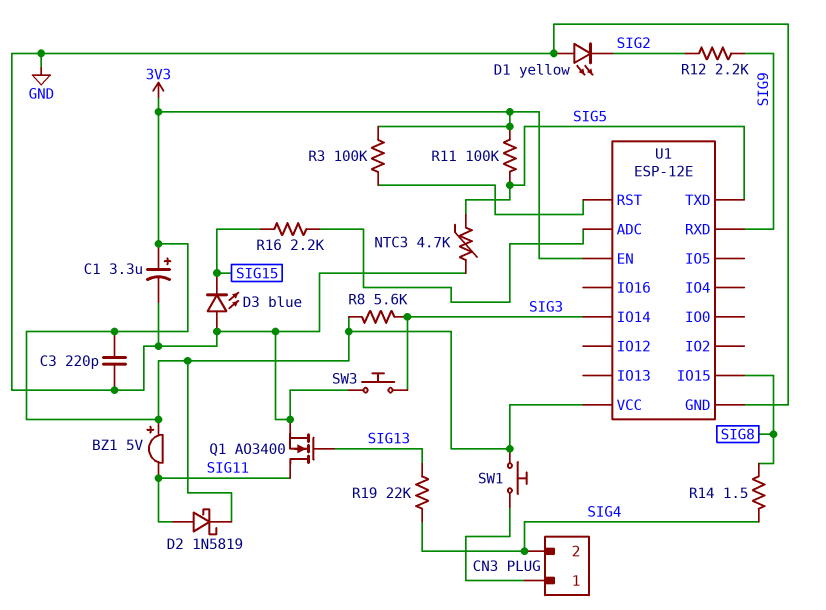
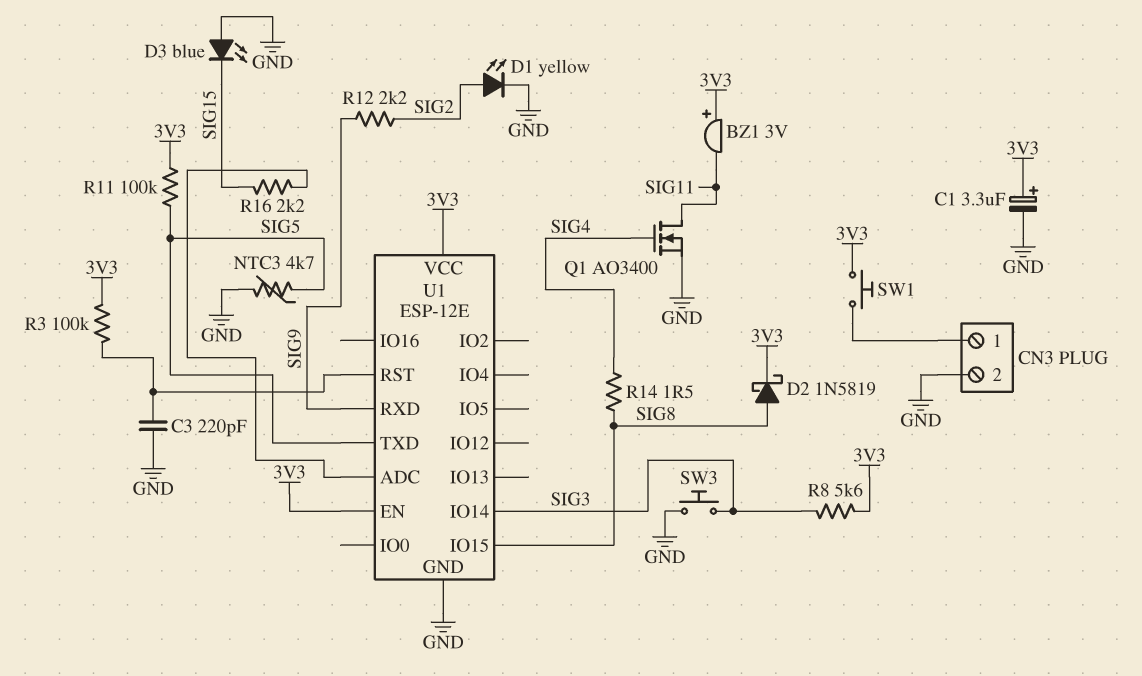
BZ1: buzzer 5V (plus 3V3, minus SIG11) -> buzzer 3V (plus 3V3, minus SIG11)
C3: 220pF (3V3, GND) -> 220pF (GND, U1/RST)
CN3 pin 2: SIG4 -> GND
D1: LED yellow (A GND, K SIG2) -> LED yellow (A SIG2, K GND)
D2: schottky 1N5819 (A SIG11, K 3V3) -> schottky 1N5819 (A SIG8, K 3V3)
Q1: NMOS AO3400 (G SIG13, D SIG11, S GND) -> NMOS AO3400 (G SIG4, D SIG11, S GND)
R19: 22k (SIG4, SIG13) -> none

